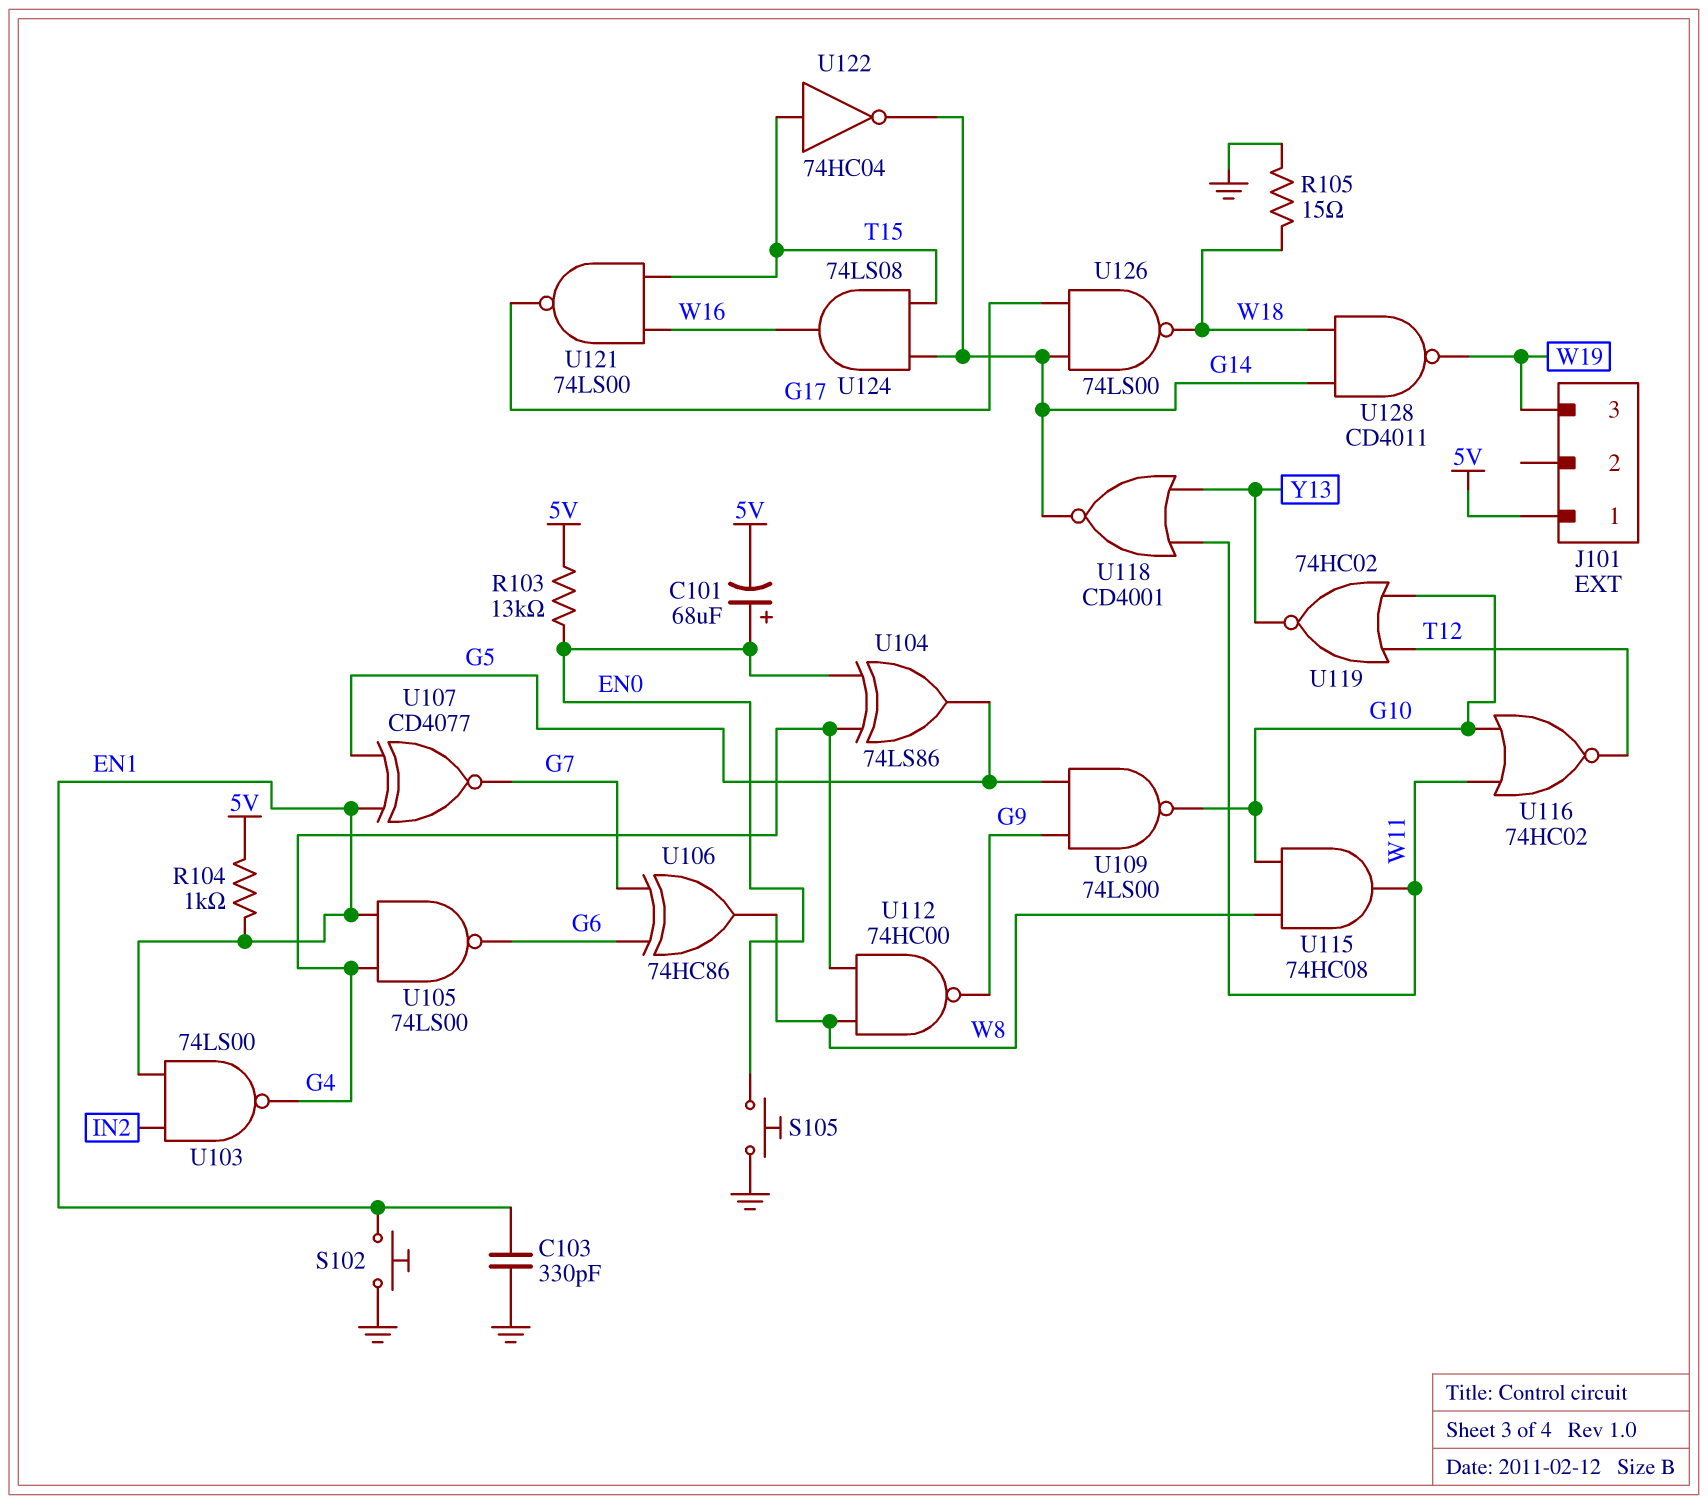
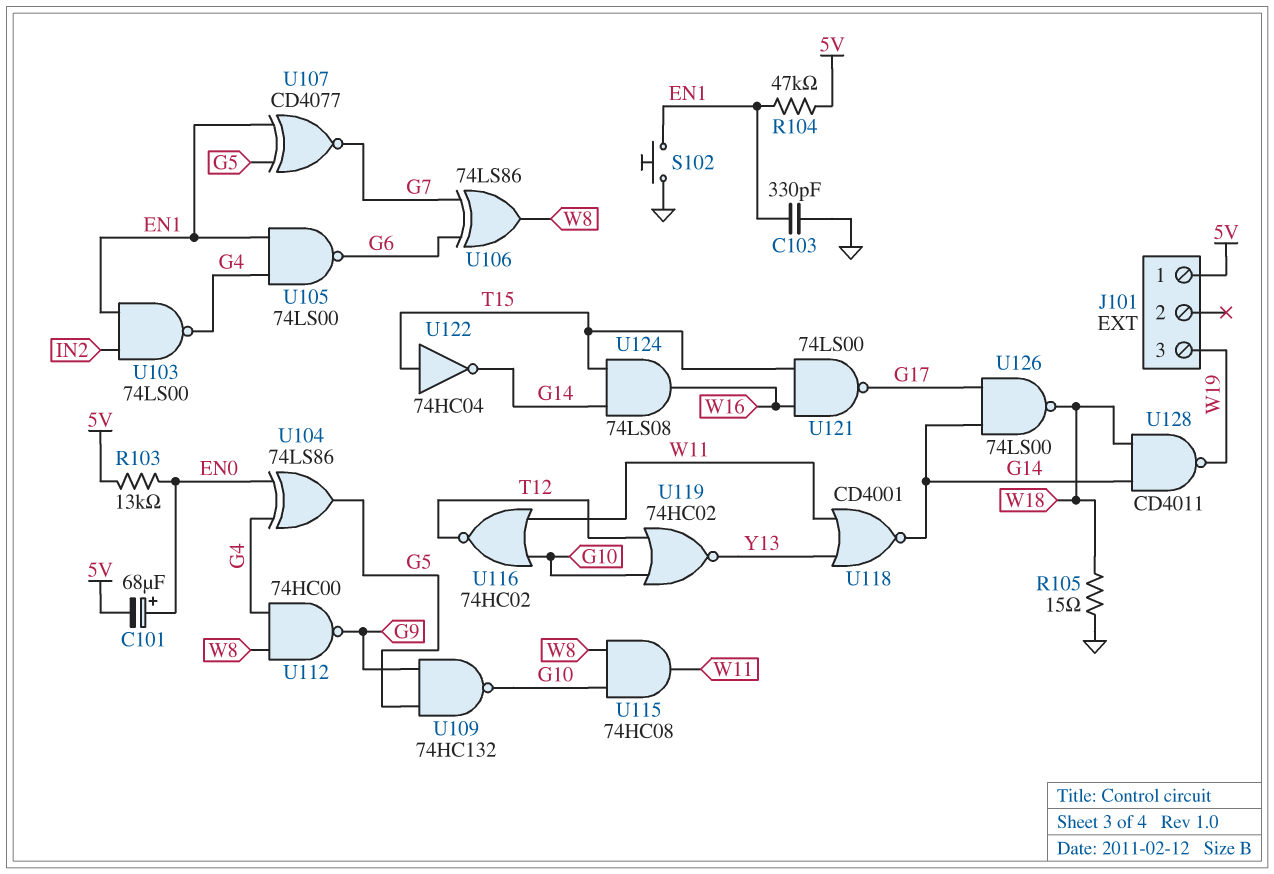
R104: 1k (5V, EN1) -> 47k (5V, EN1)
S105: button (EN0, GND) -> none
U106: XOR 74HC86 (in G6, in G7, out W8) -> XOR 74LS86 (in G6, in G7, out W8)
U109: NAND 74LS00 (in G5, in G9, out G10) -> NAND 74HC132 (in G5, in G9, out G10)

